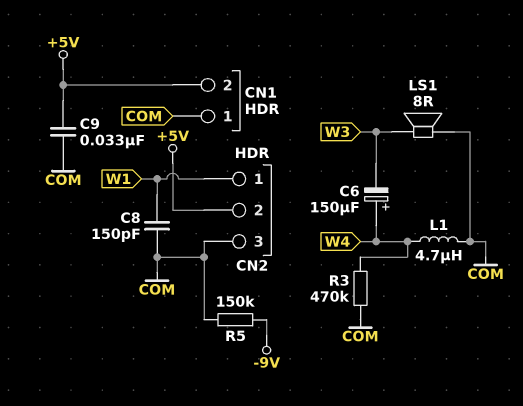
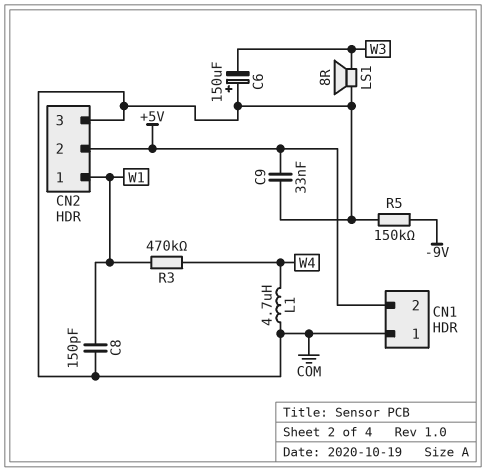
C6: 150uF (plus W4, minus W3) -> 150uF (plus COM, minus W3)
R3: 470k (COM, W4) -> 470k (W1, W4)

